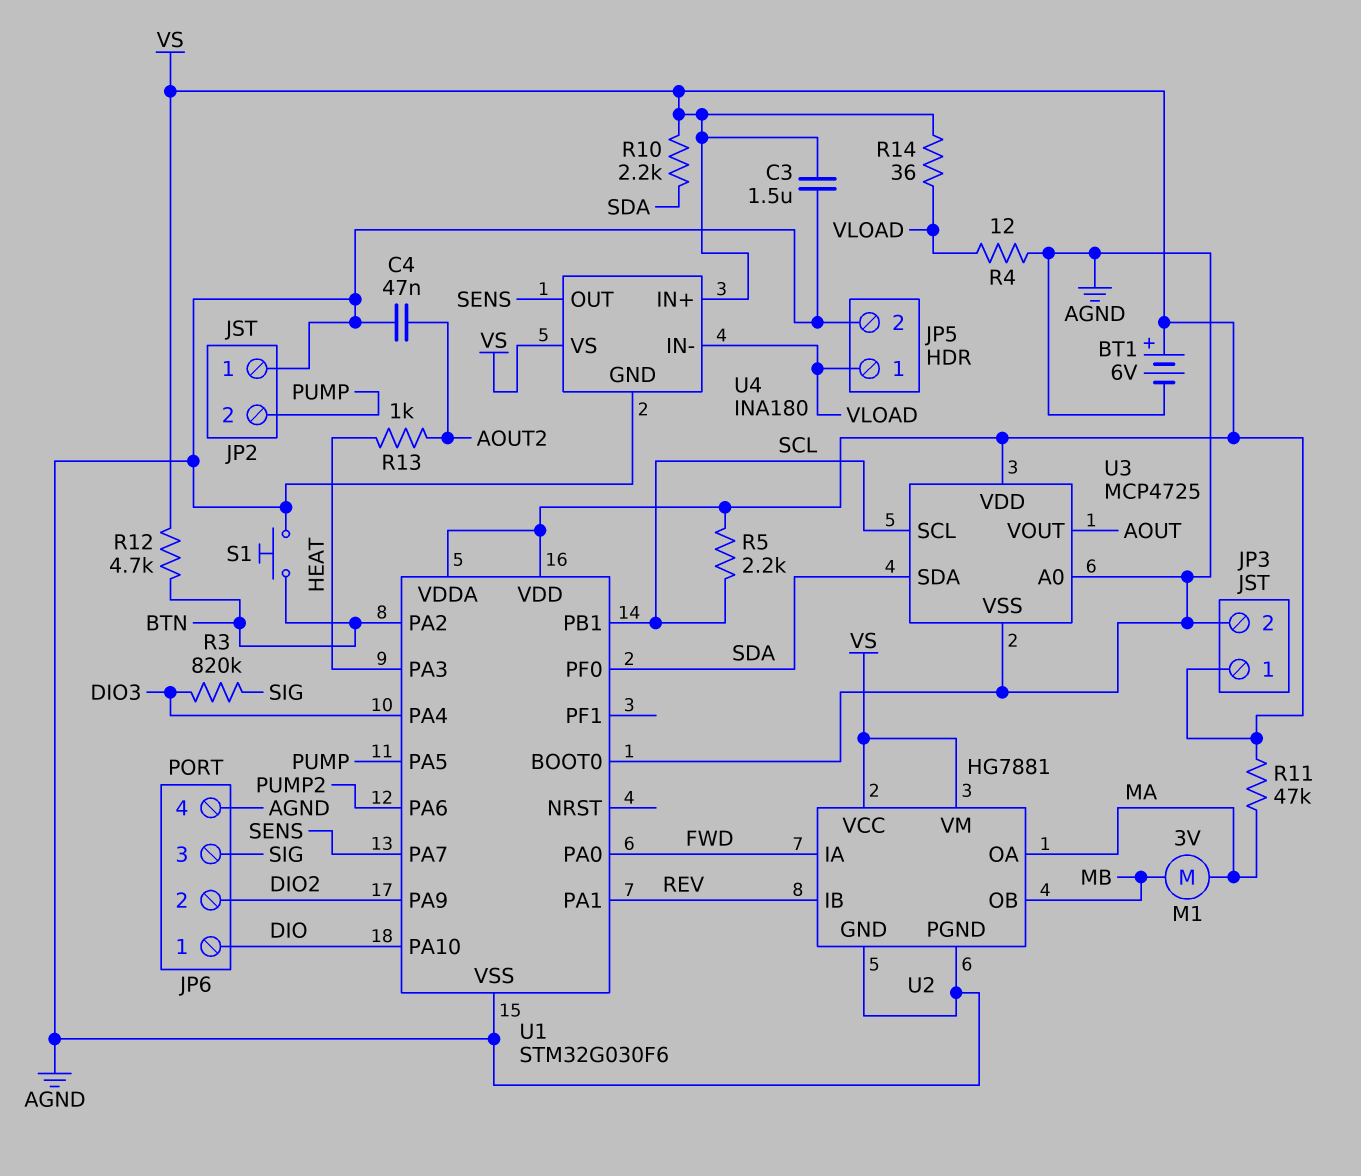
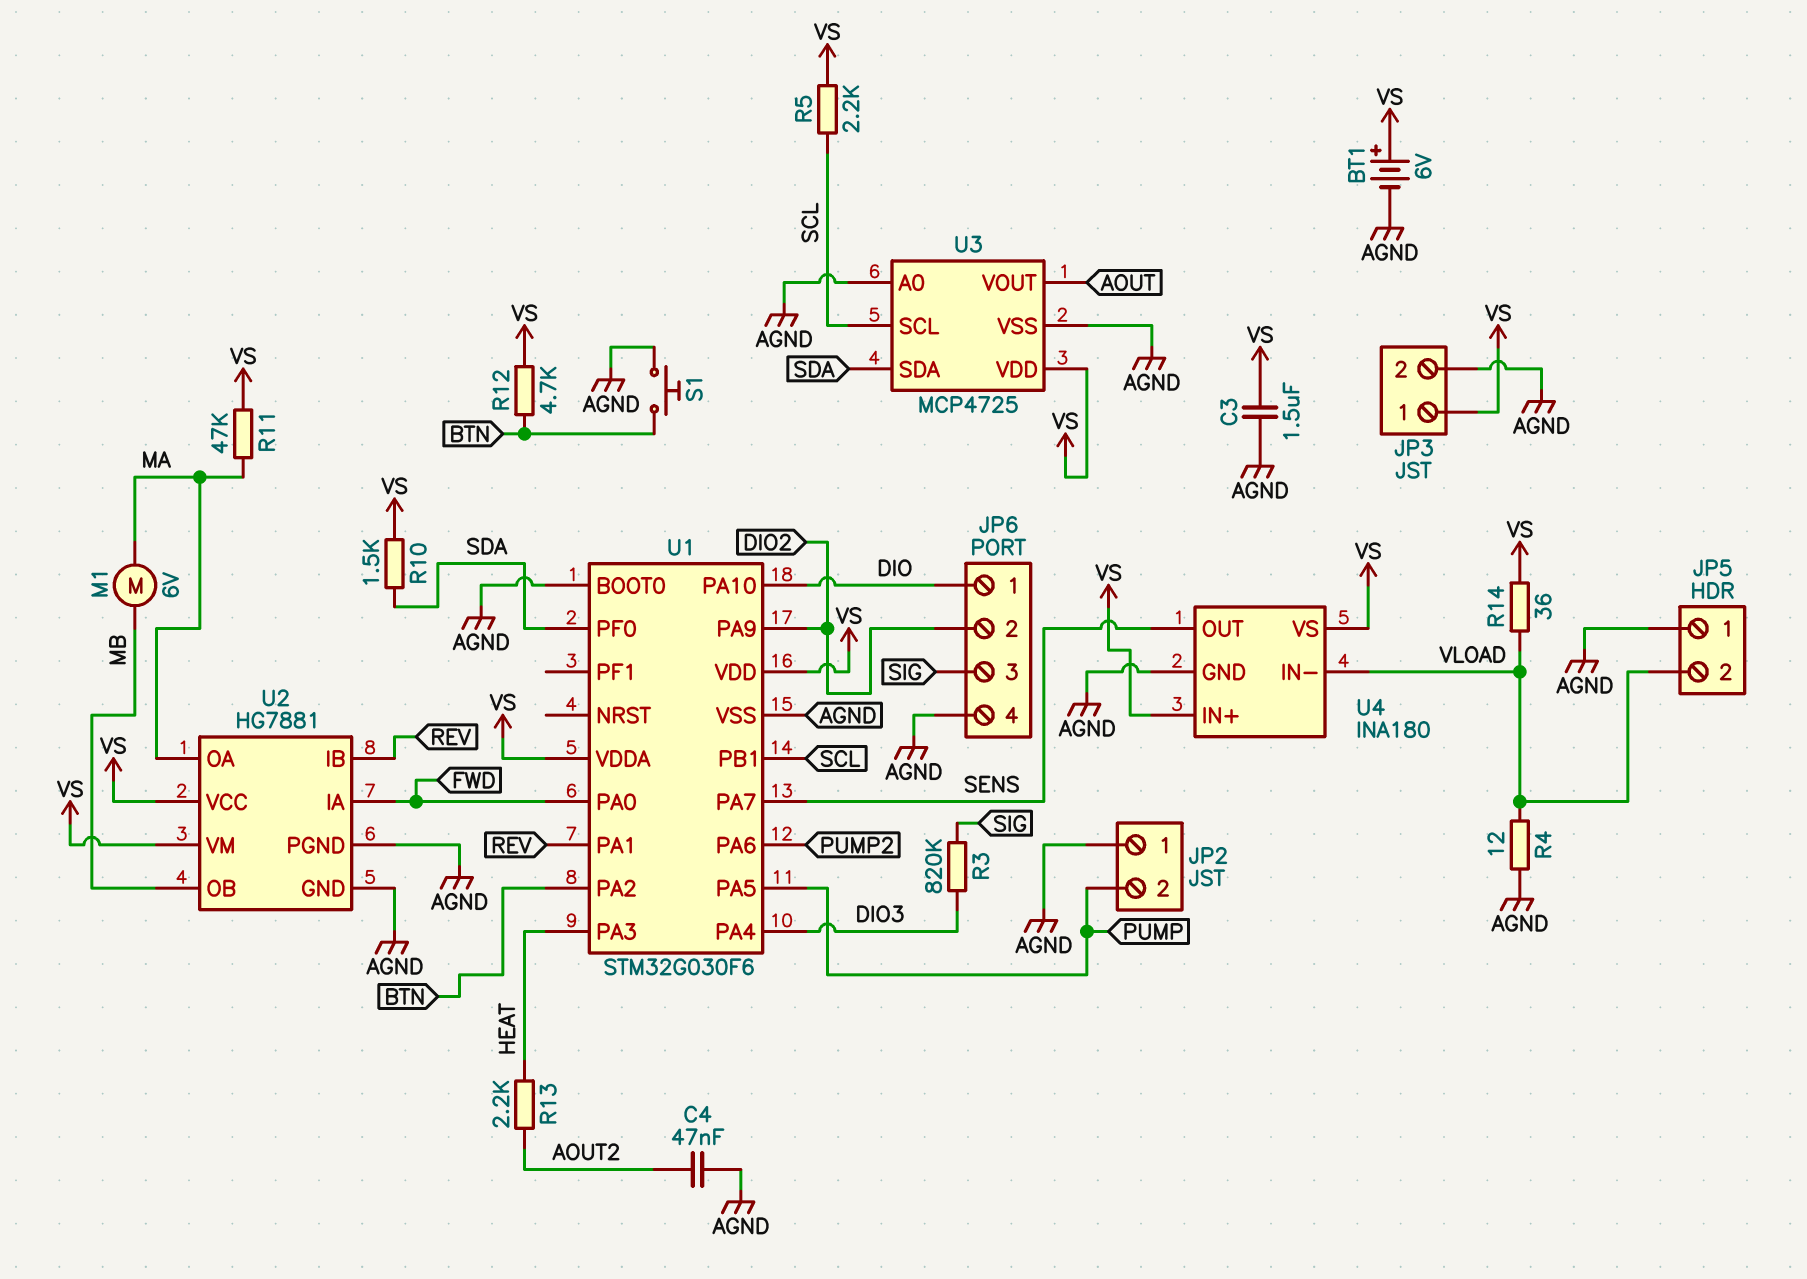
JP5 pin 1: VLOAD -> AGND
JP5 pin 2: AGND -> VLOAD
M1: motor 3V (MA, MB) -> motor 6V (MA, MB)
R10: 2.2k (SDA, VS) -> 1.5k (SDA, VS)
R13: 1k (AOUT2, HEAT) -> 2.2k (AOUT2, HEAT)

